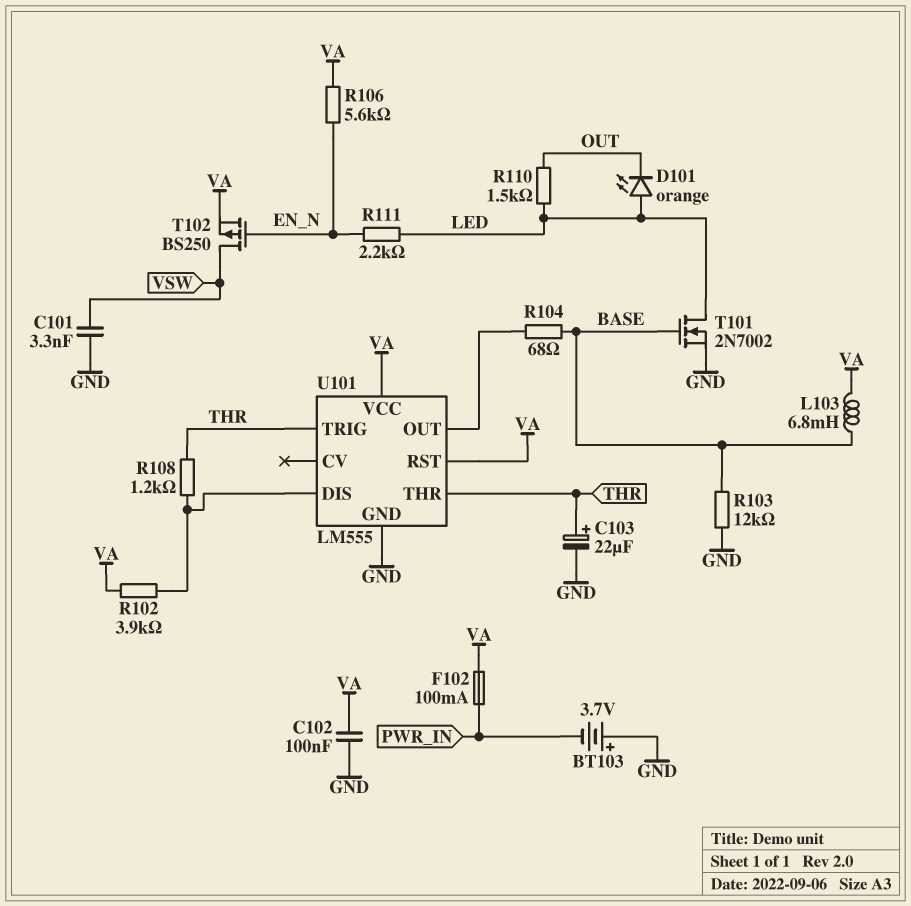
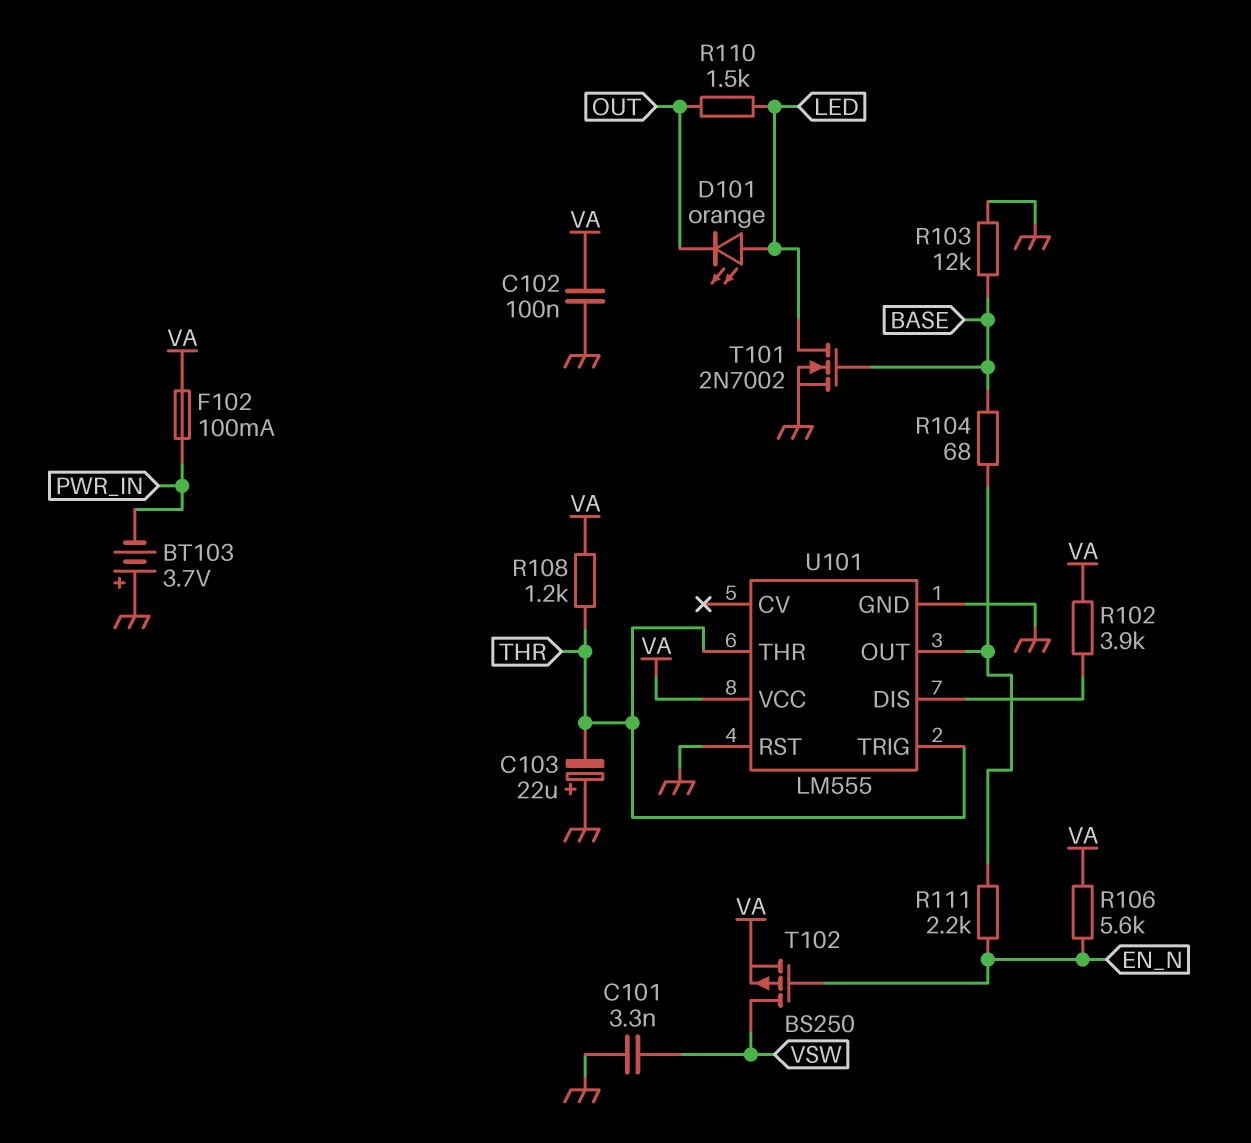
C103: 22uF (plus THR, minus GND) -> 22uF (plus GND, minus THR)
L103: 6.8mH (BASE, VA) -> none
R108: 1.2k (THR, U101/DIS) -> 1.2k (THR, VA)
R111: 2.2k (EN_N, LED) -> 2.2k (EN_N, U101/OUT)
U101 pin RST: VA -> GND

